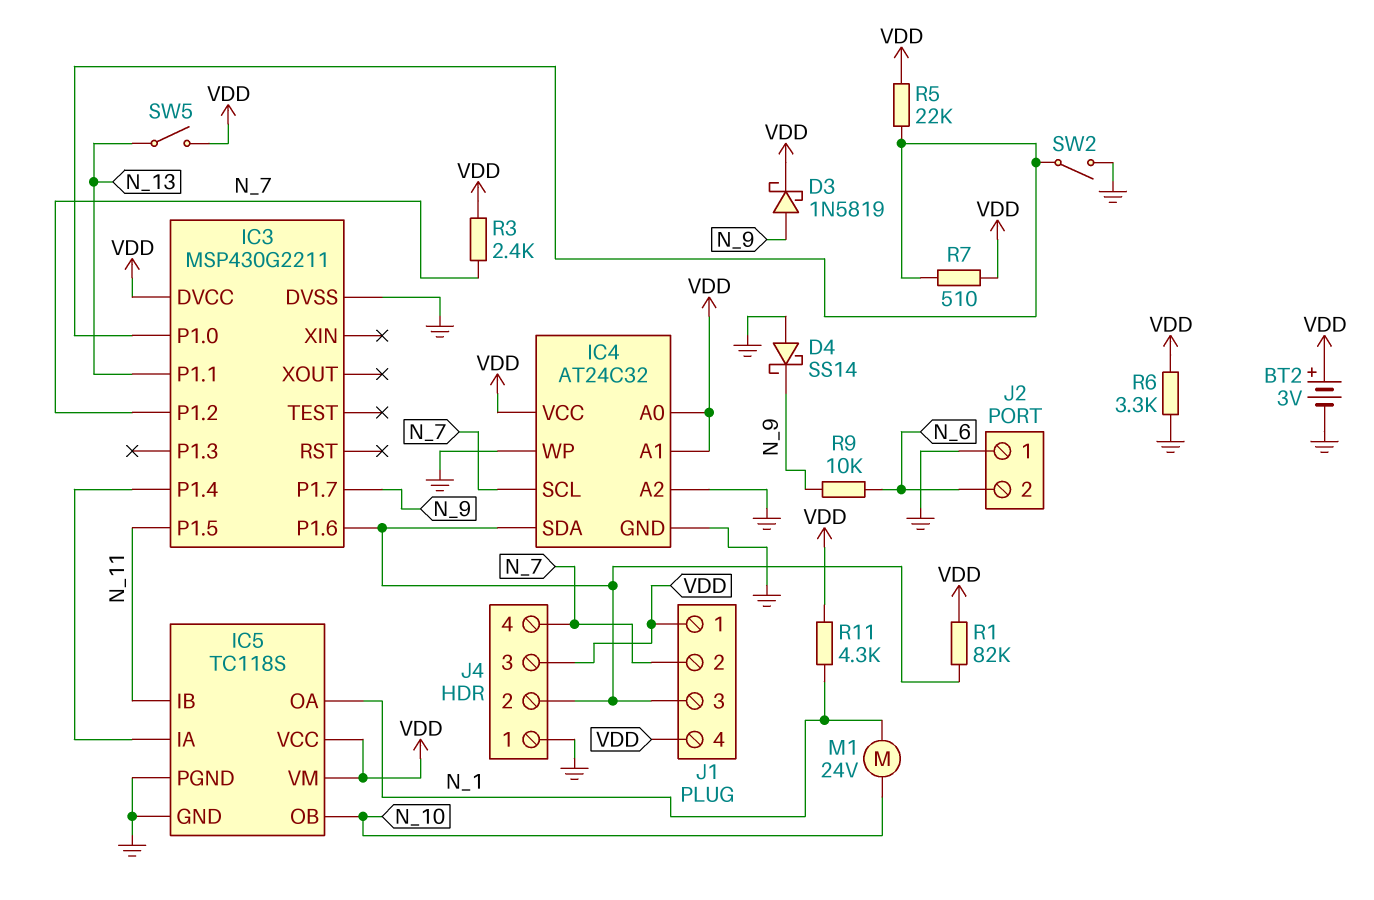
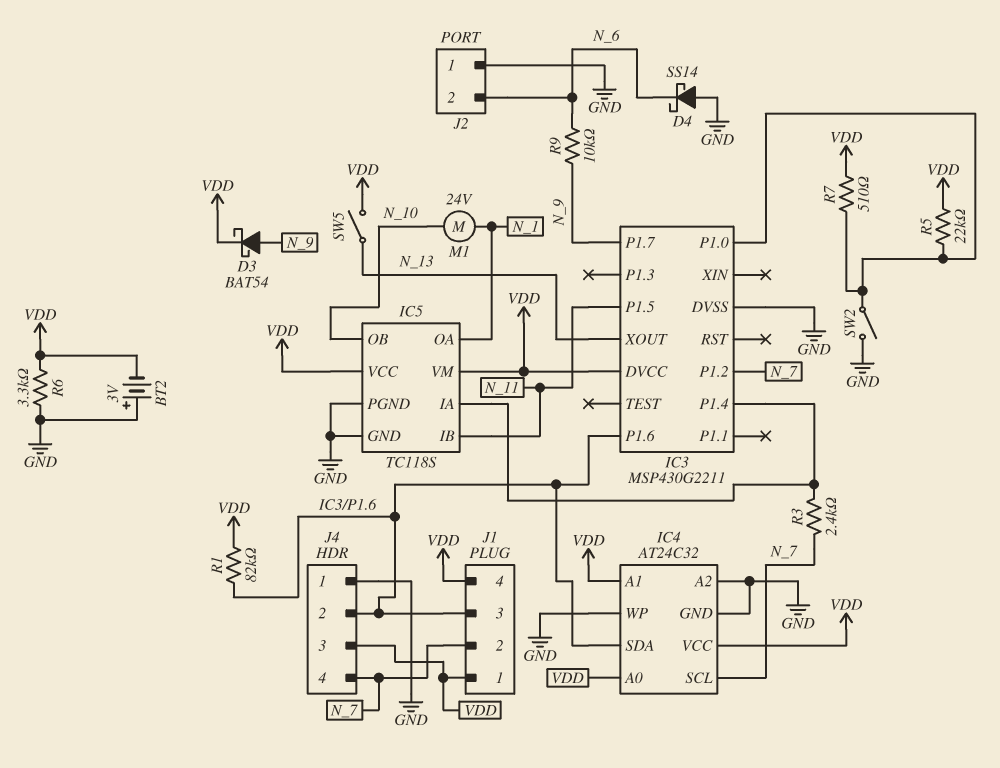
BT2: 3V (plus VDD, minus GND) -> 3V (plus GND, minus VDD)
D3: schottky 1N5819 (A N_9, K VDD) -> schottky BAT54 (A N_9, K VDD)
D4: schottky SS14 (A GND, K N_9) -> schottky SS14 (A GND, K N_6)
IC3 pin P1.1: N_13 -> none
IC3 pin XOUT: none -> N_13
R3: 2.4k (N_7, VDD) -> 2.4k (IC3/P1.4, N_7)
R11: 4.3k (N_1, VDD) -> none

